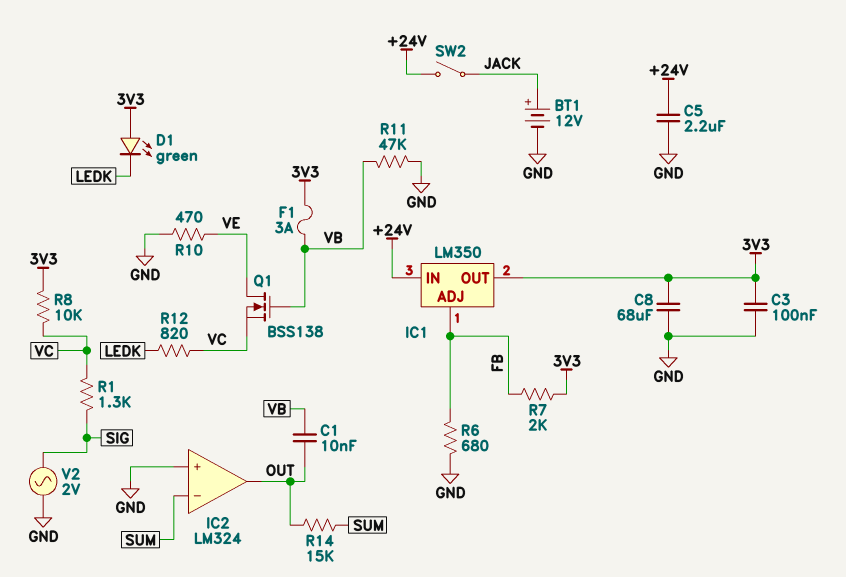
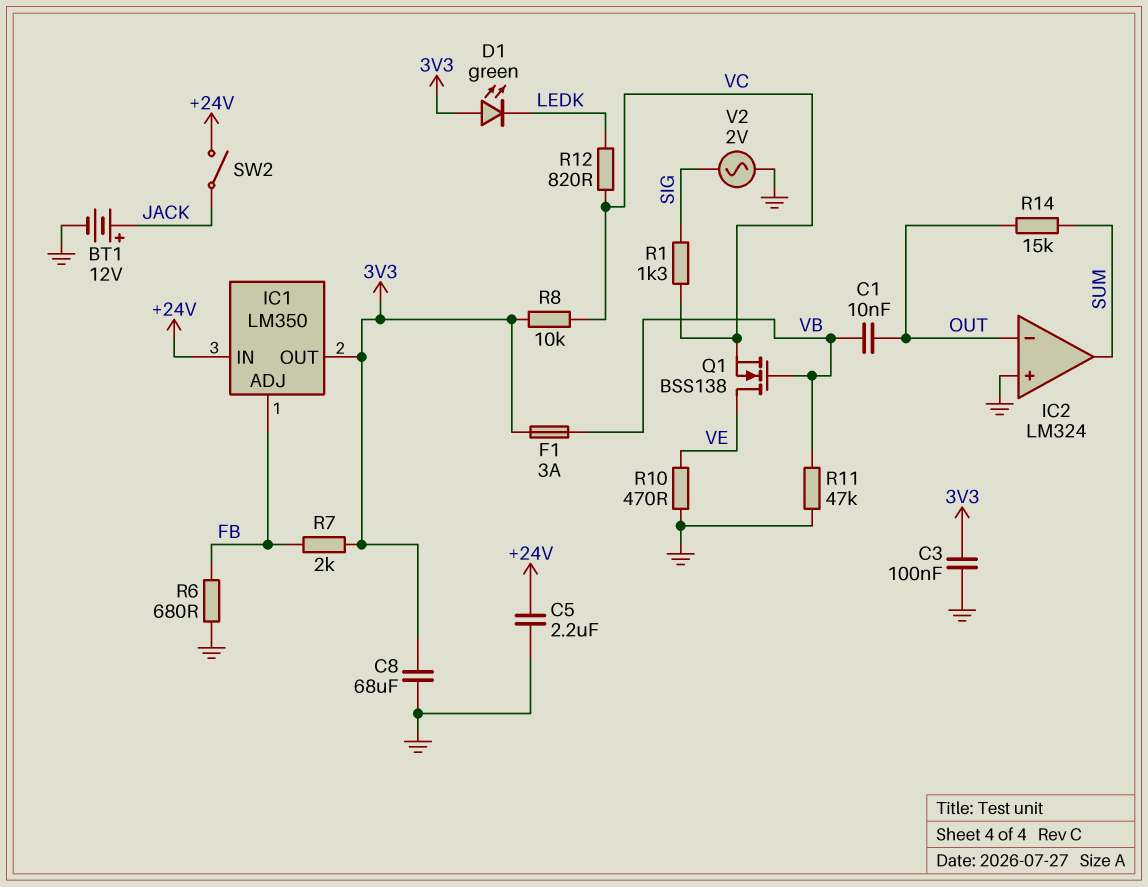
IC2 pin in-: SUM -> OUT
IC2 pin out: OUT -> SUM

